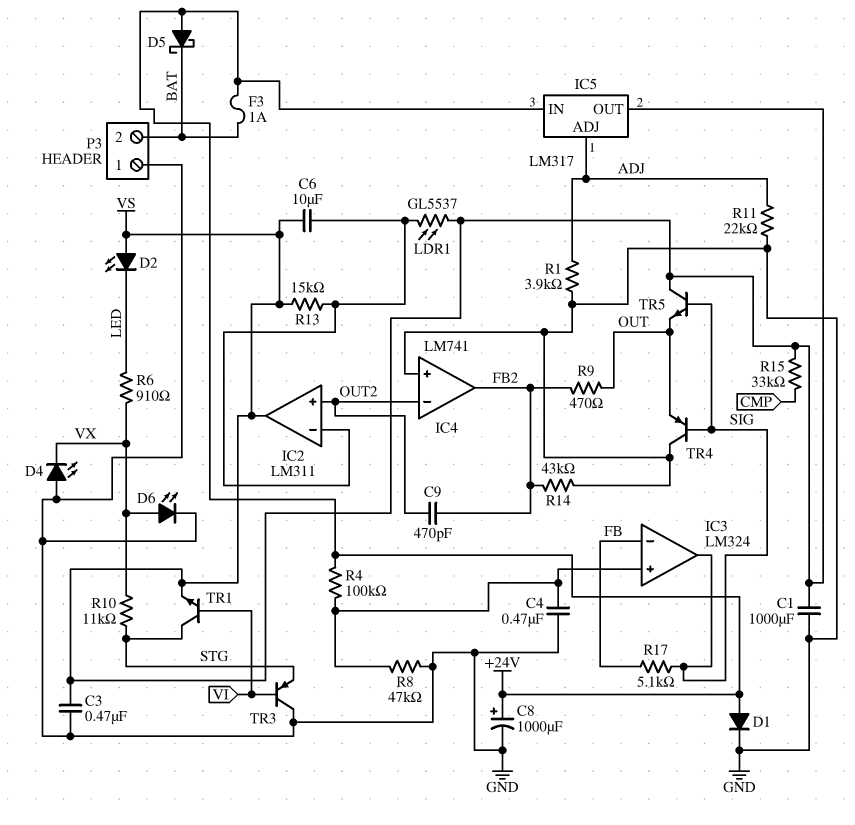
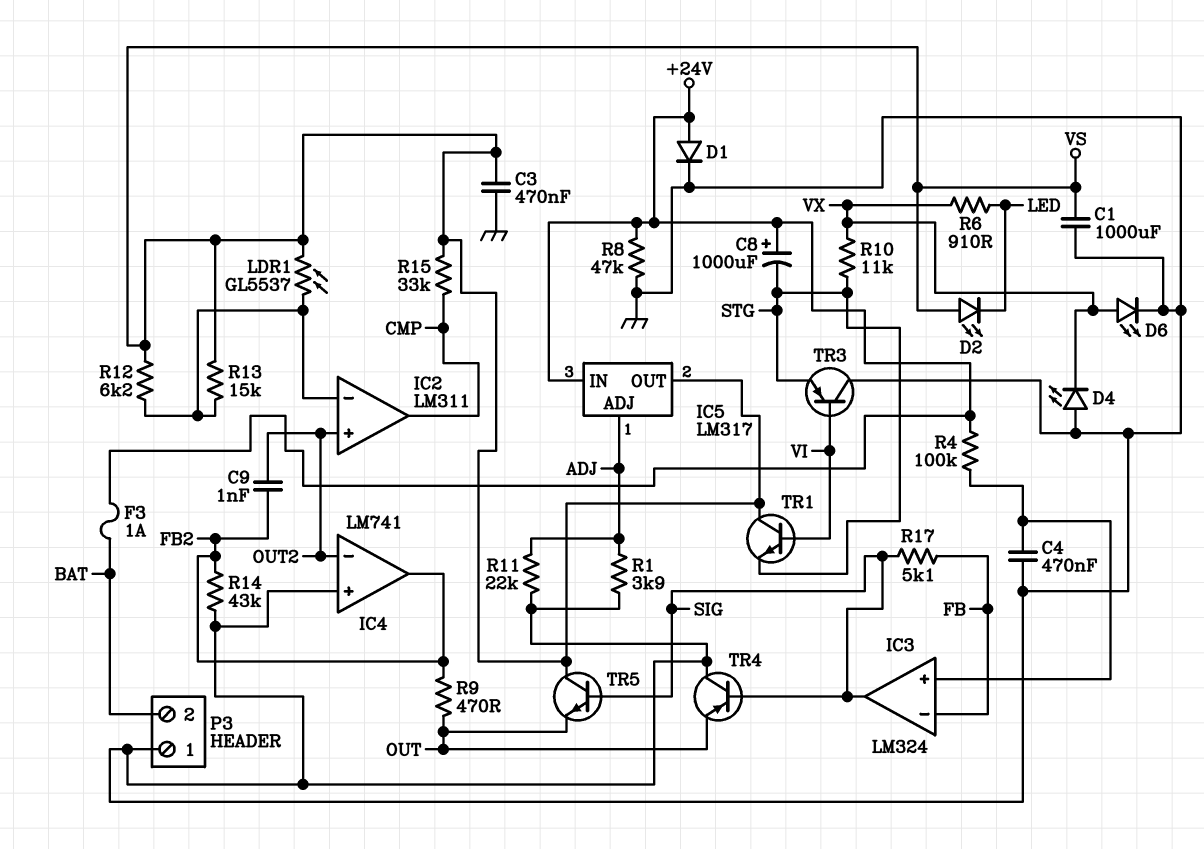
C6: 10uF (IC2/in-, VS) -> none
C8: 1000uF (plus +24V, minus GND) -> 1000uF (plus +24V, minus STG)
C9: 470pF (FB2, OUT2) -> 1nF (FB2, OUT2)
D5: schottky (A +24V, K BAT) -> none
IC2 pin out: VS -> CMP
R8: 47k (GND, IC3/in+) -> 47k (+24V, GND)
R12: none -> 6.2k (IC2/in-, VS)
TR1: NPN (B VI, C STG, E VS) -> NPN (B VI, C VS, E STG)

